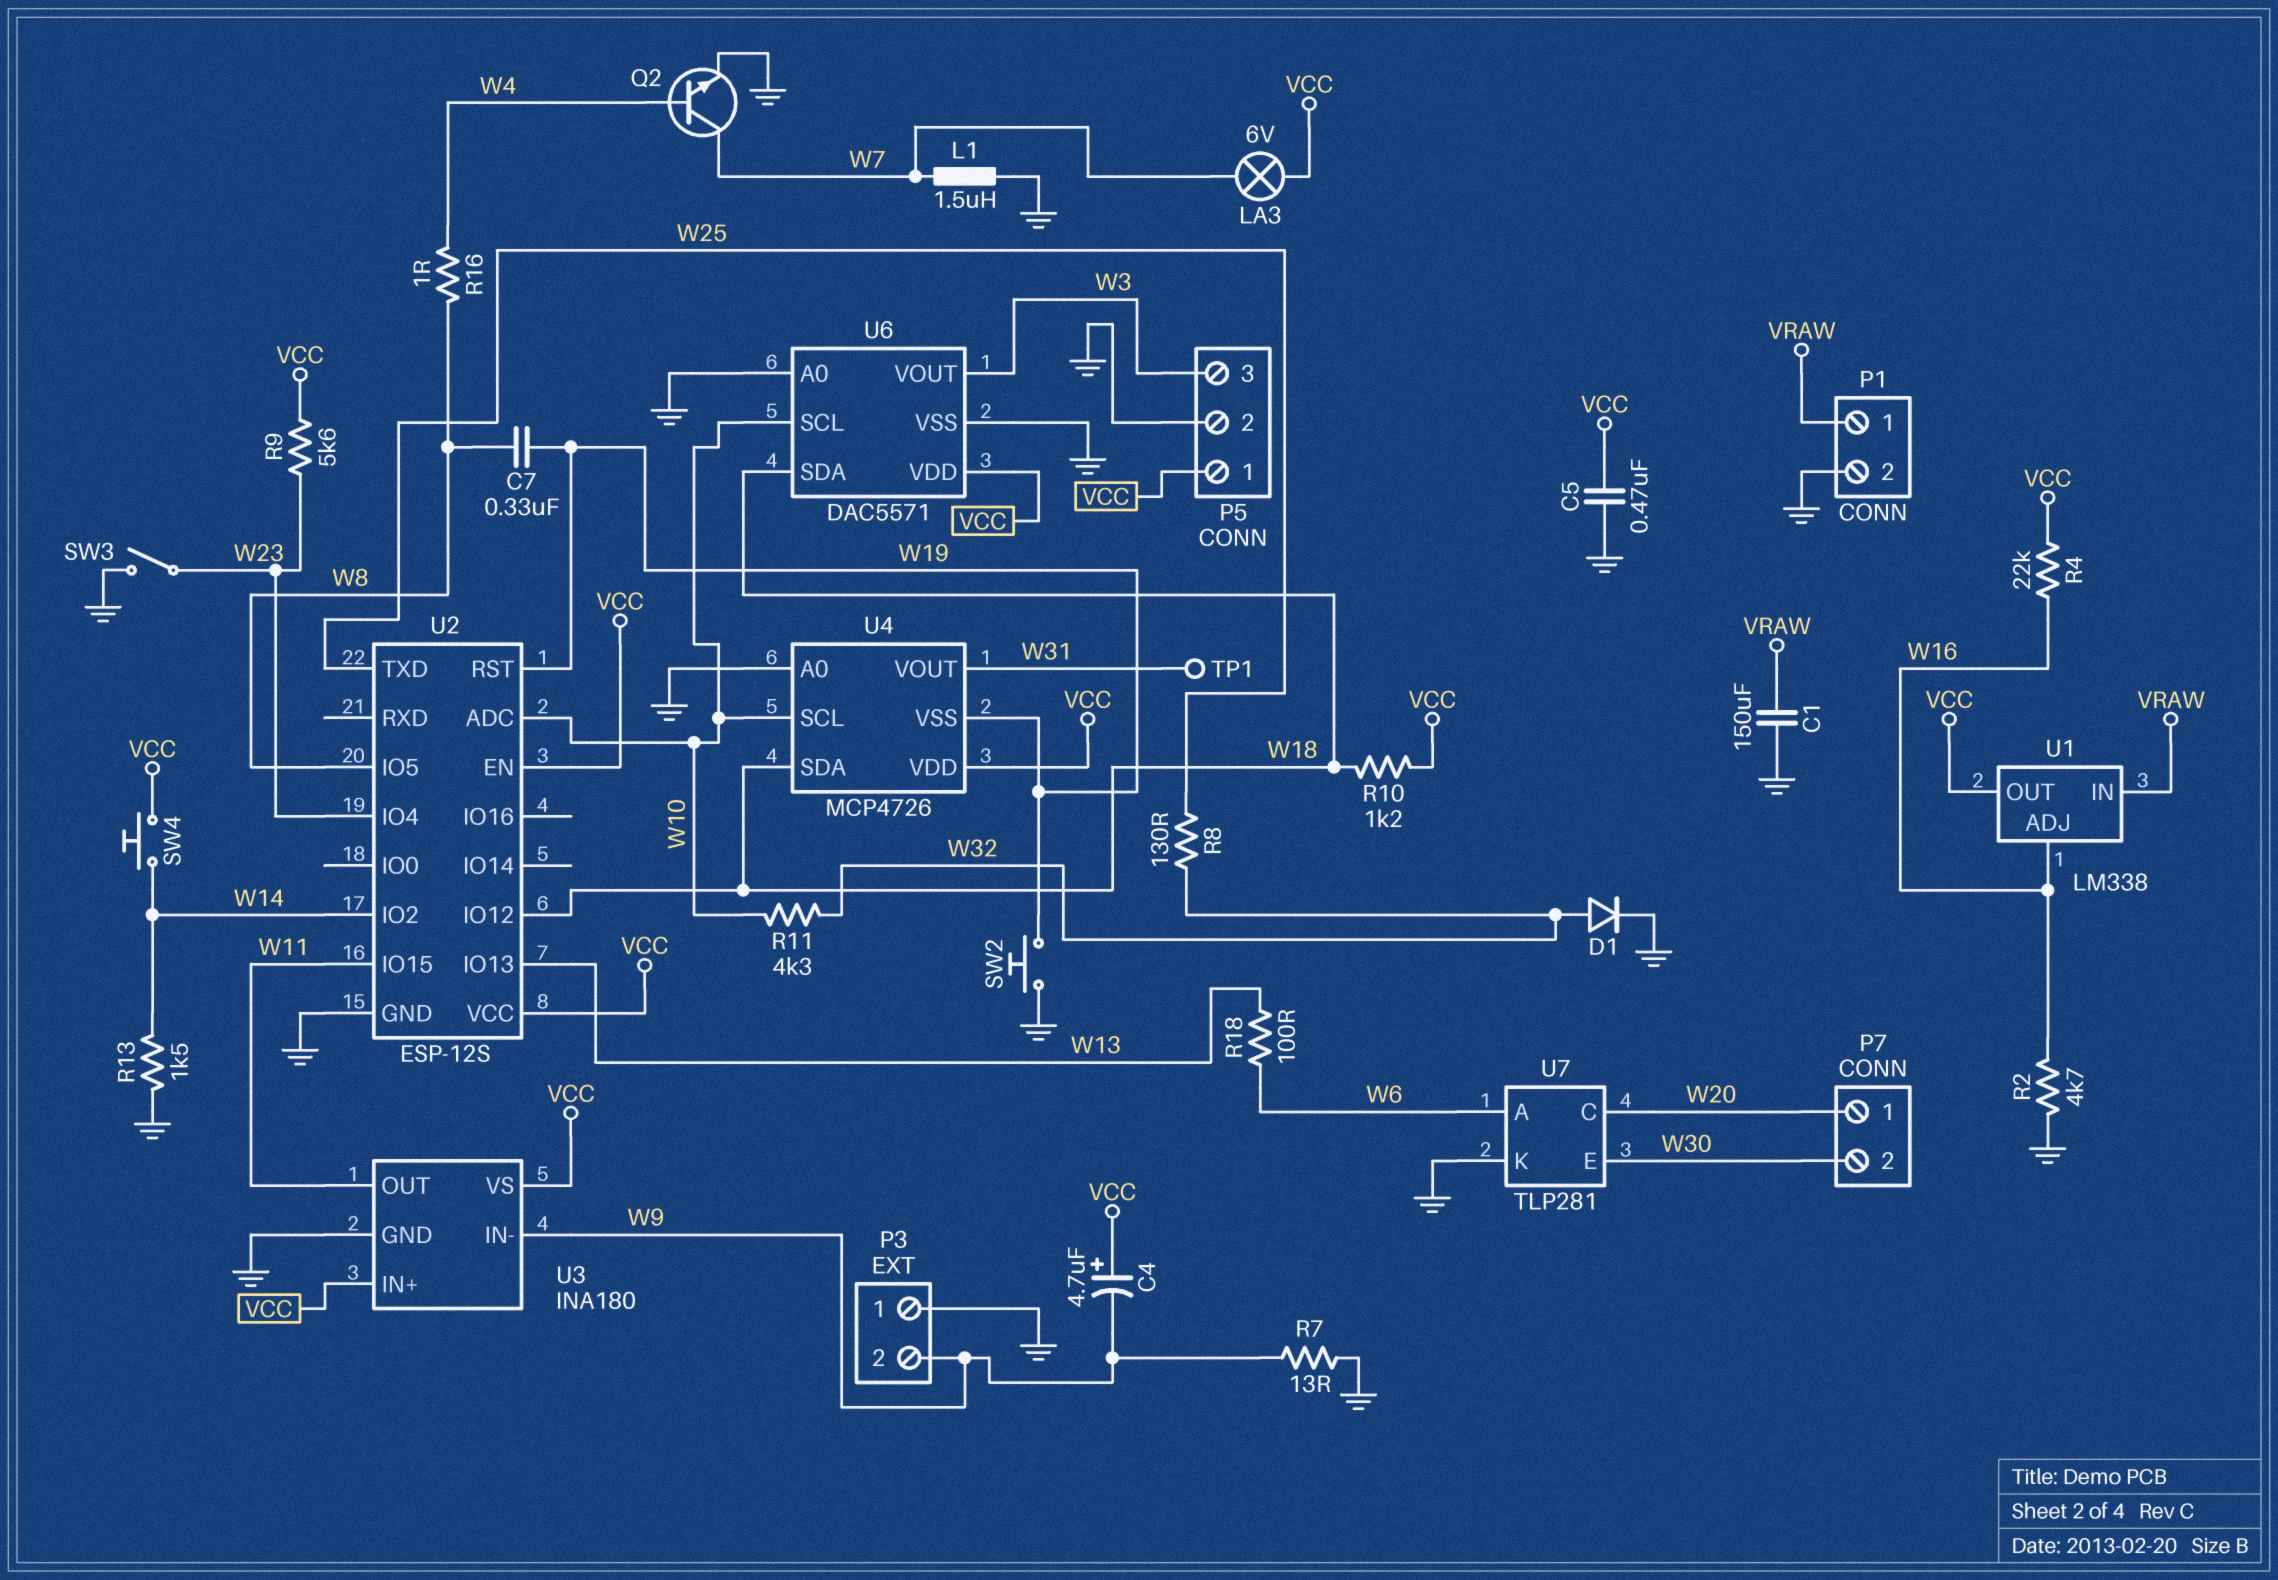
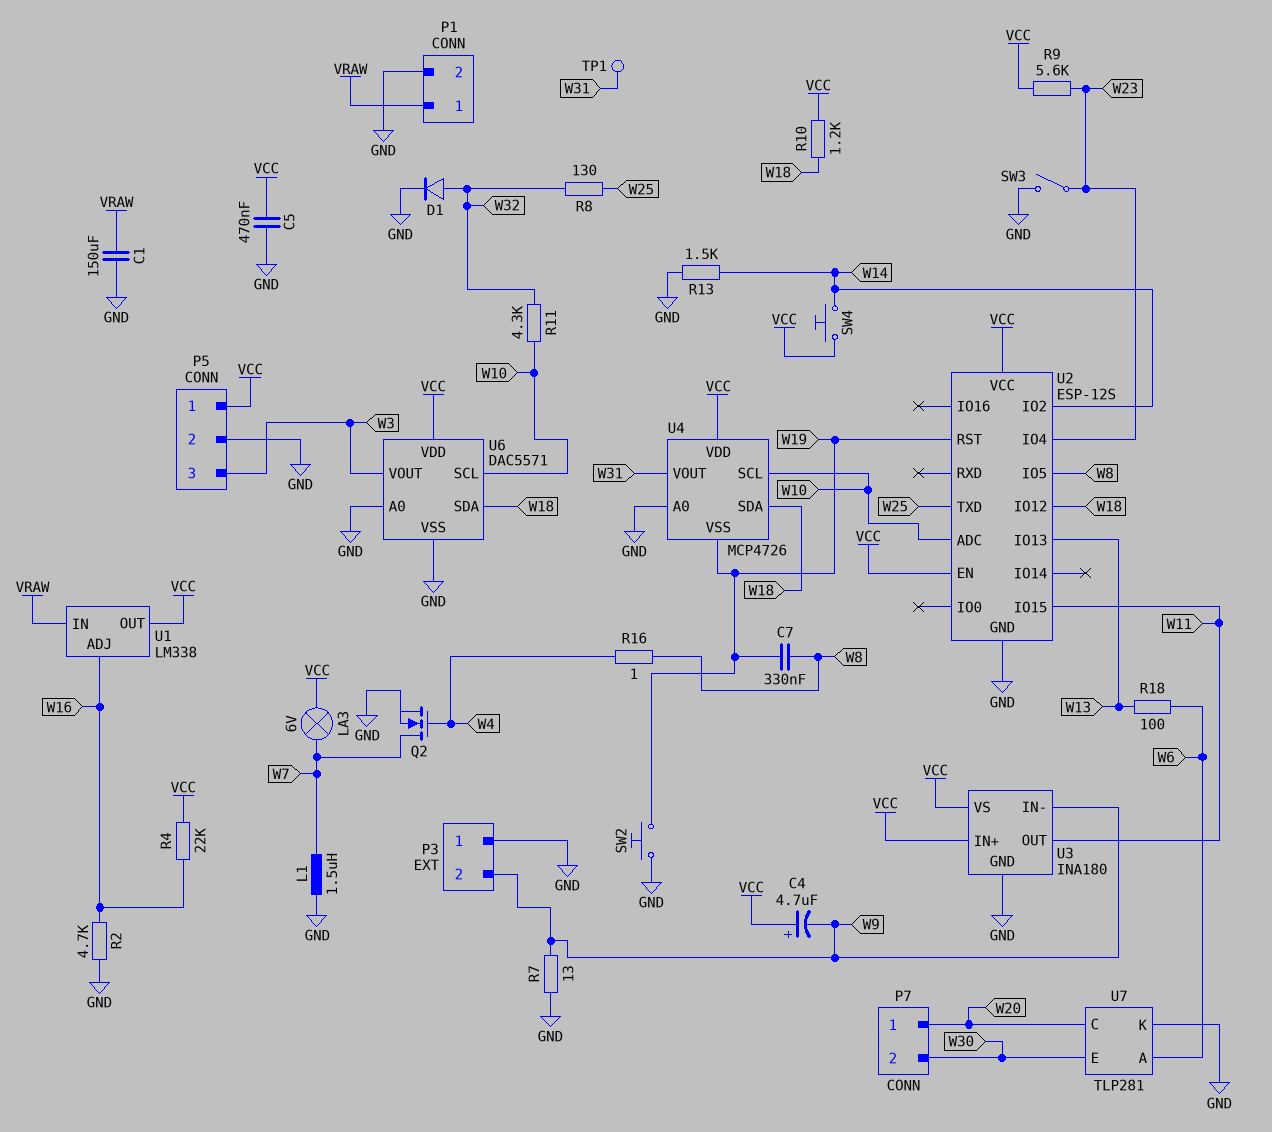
Q2: NPN (B W4, C W7, E GND) -> NMOS (G W4, D W7, S GND)

